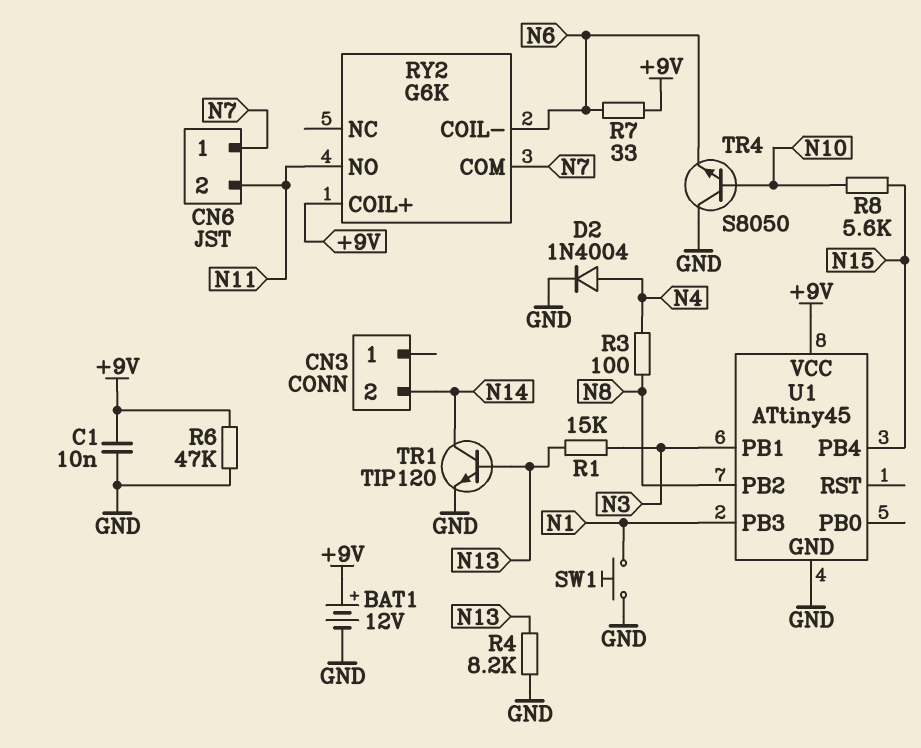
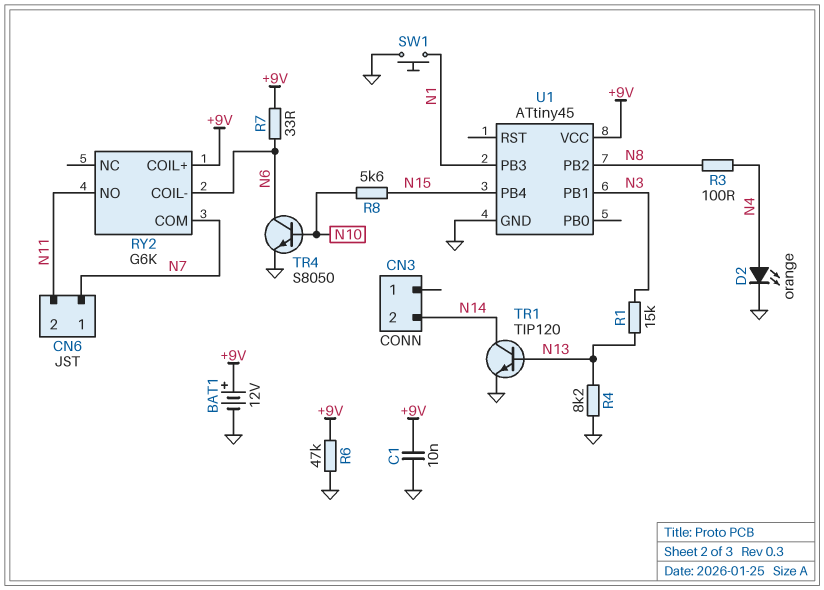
D2: diode 1N4004 (A N4, K GND) -> LED orange (A N4, K GND)
TR4: NPN S8050 (B N10, C GND, E N6) -> NPN S8050 (B N10, C N6, E GND)

